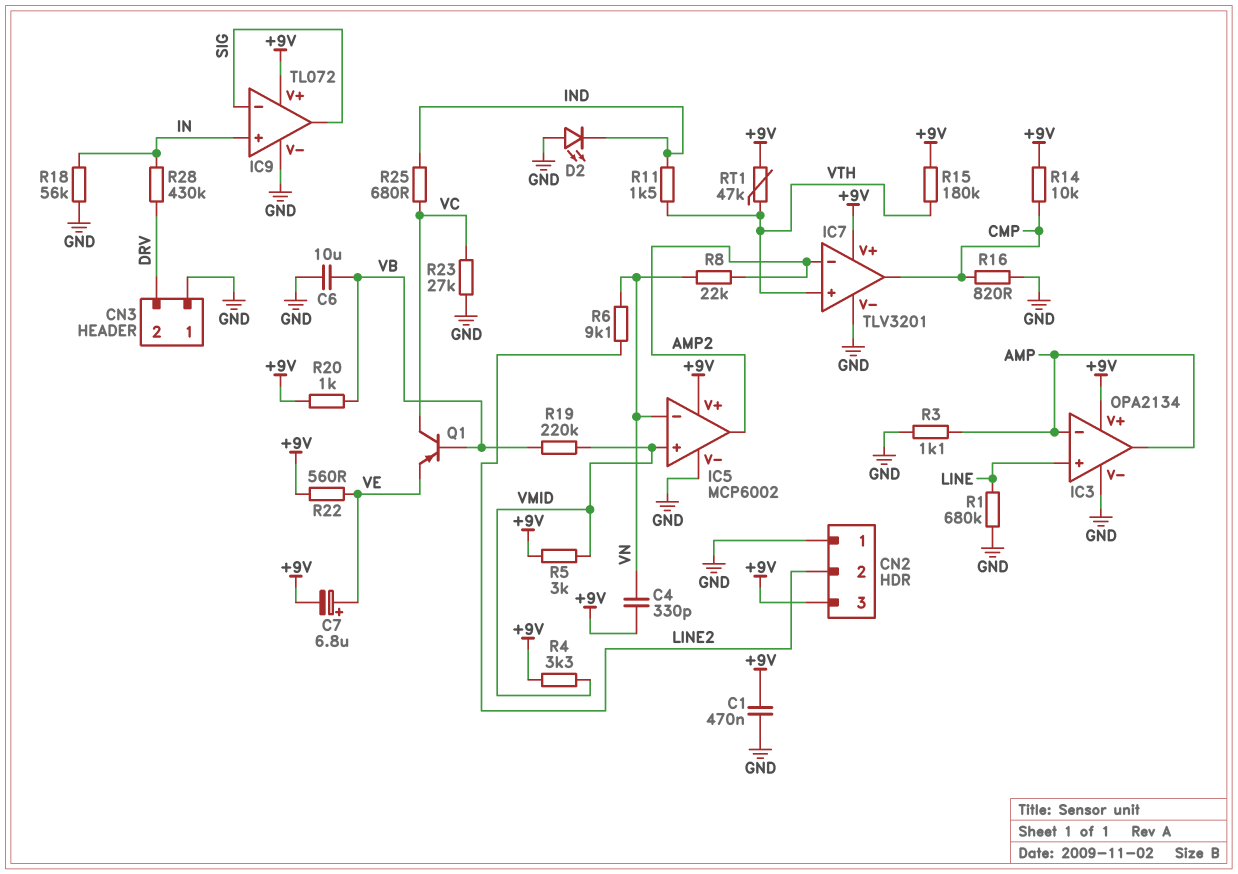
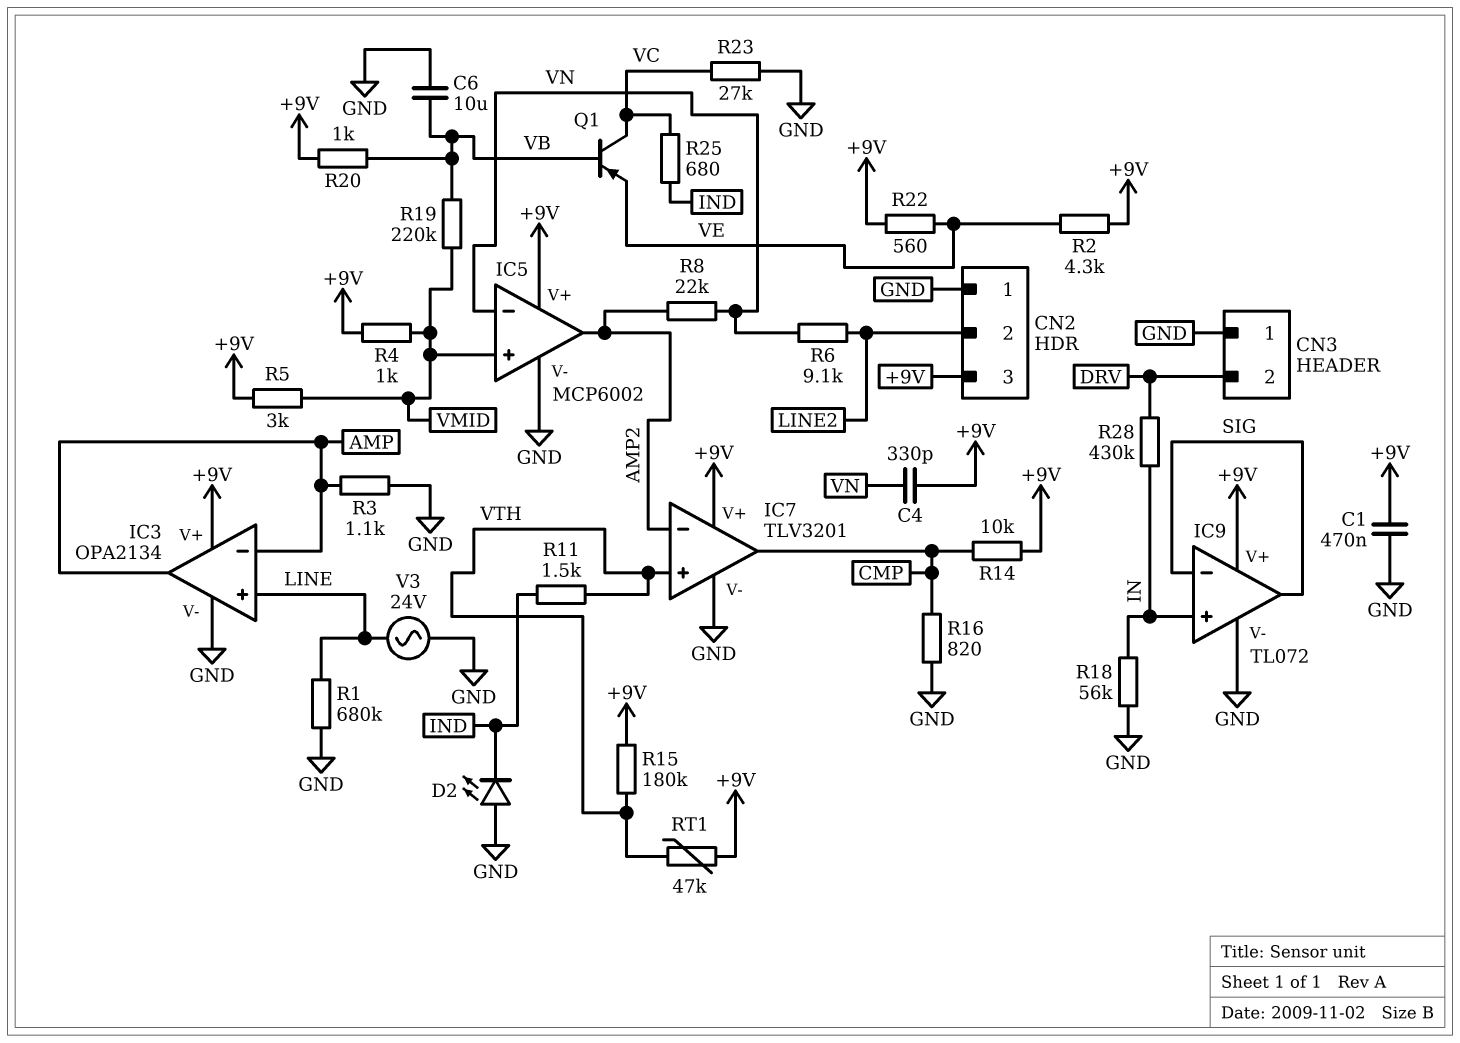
C7: 6.8uF (plus VE, minus +9V) -> none
R2: none -> 4.3k (+9V, VE)
R4: 3.3k (+9V, VMID) -> 1k (+9V, VMID)
V3: none -> AC 24V (GND, LINE)

